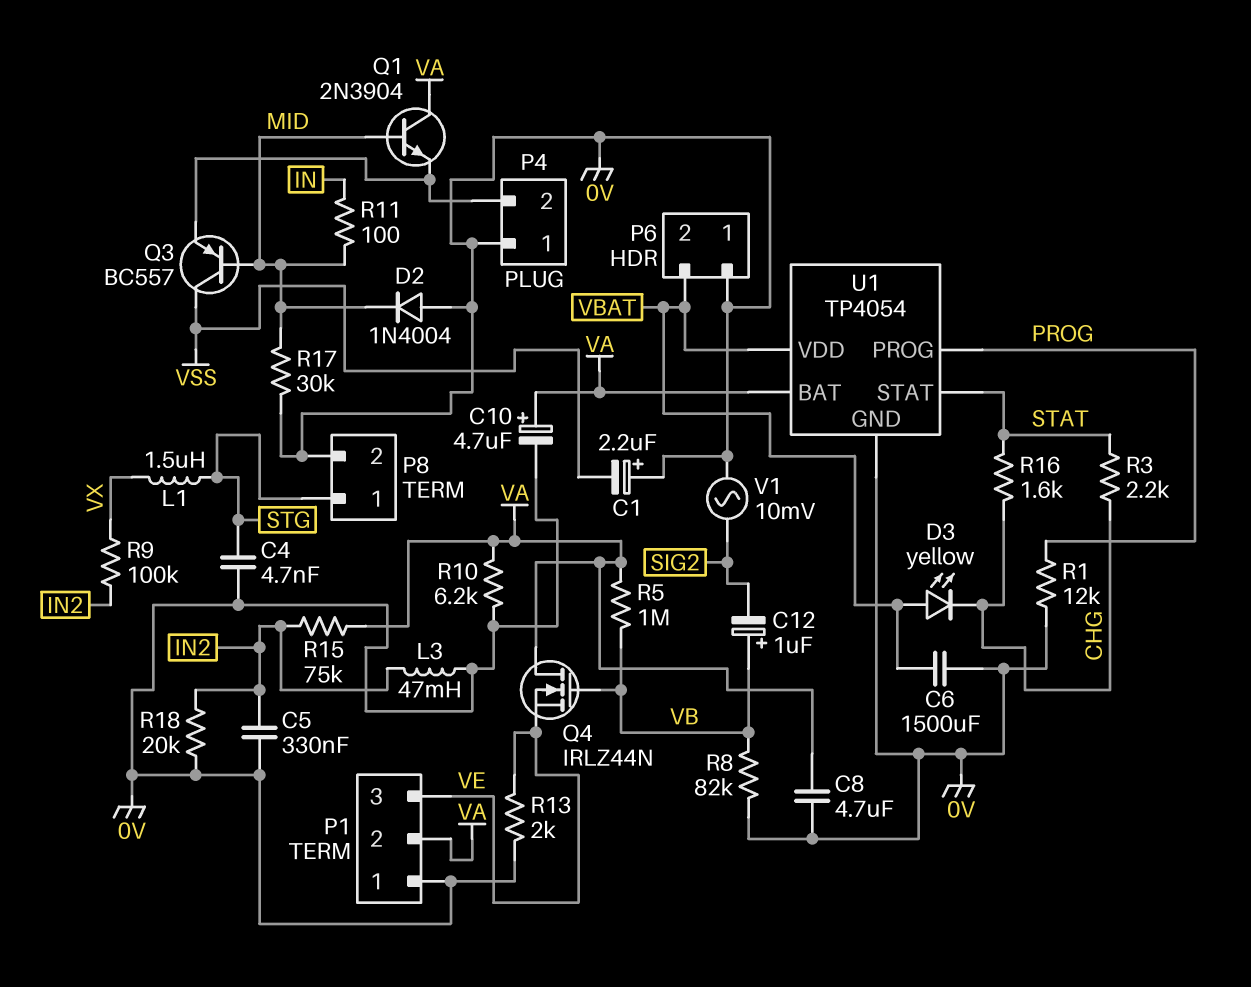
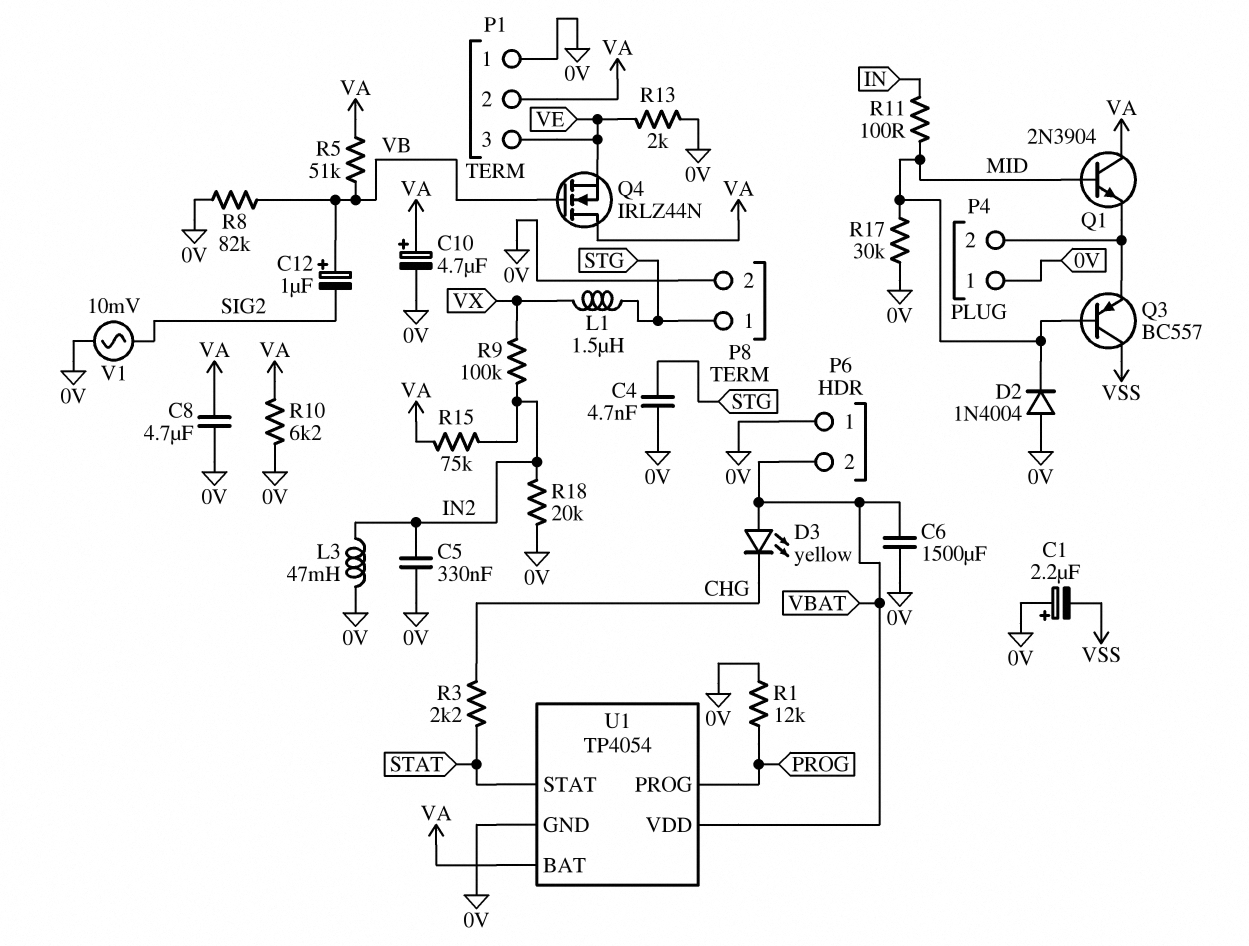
R5: 1M (VA, VB) -> 51k (VA, VB)
R16: 1.6k (CHG, STAT) -> none

